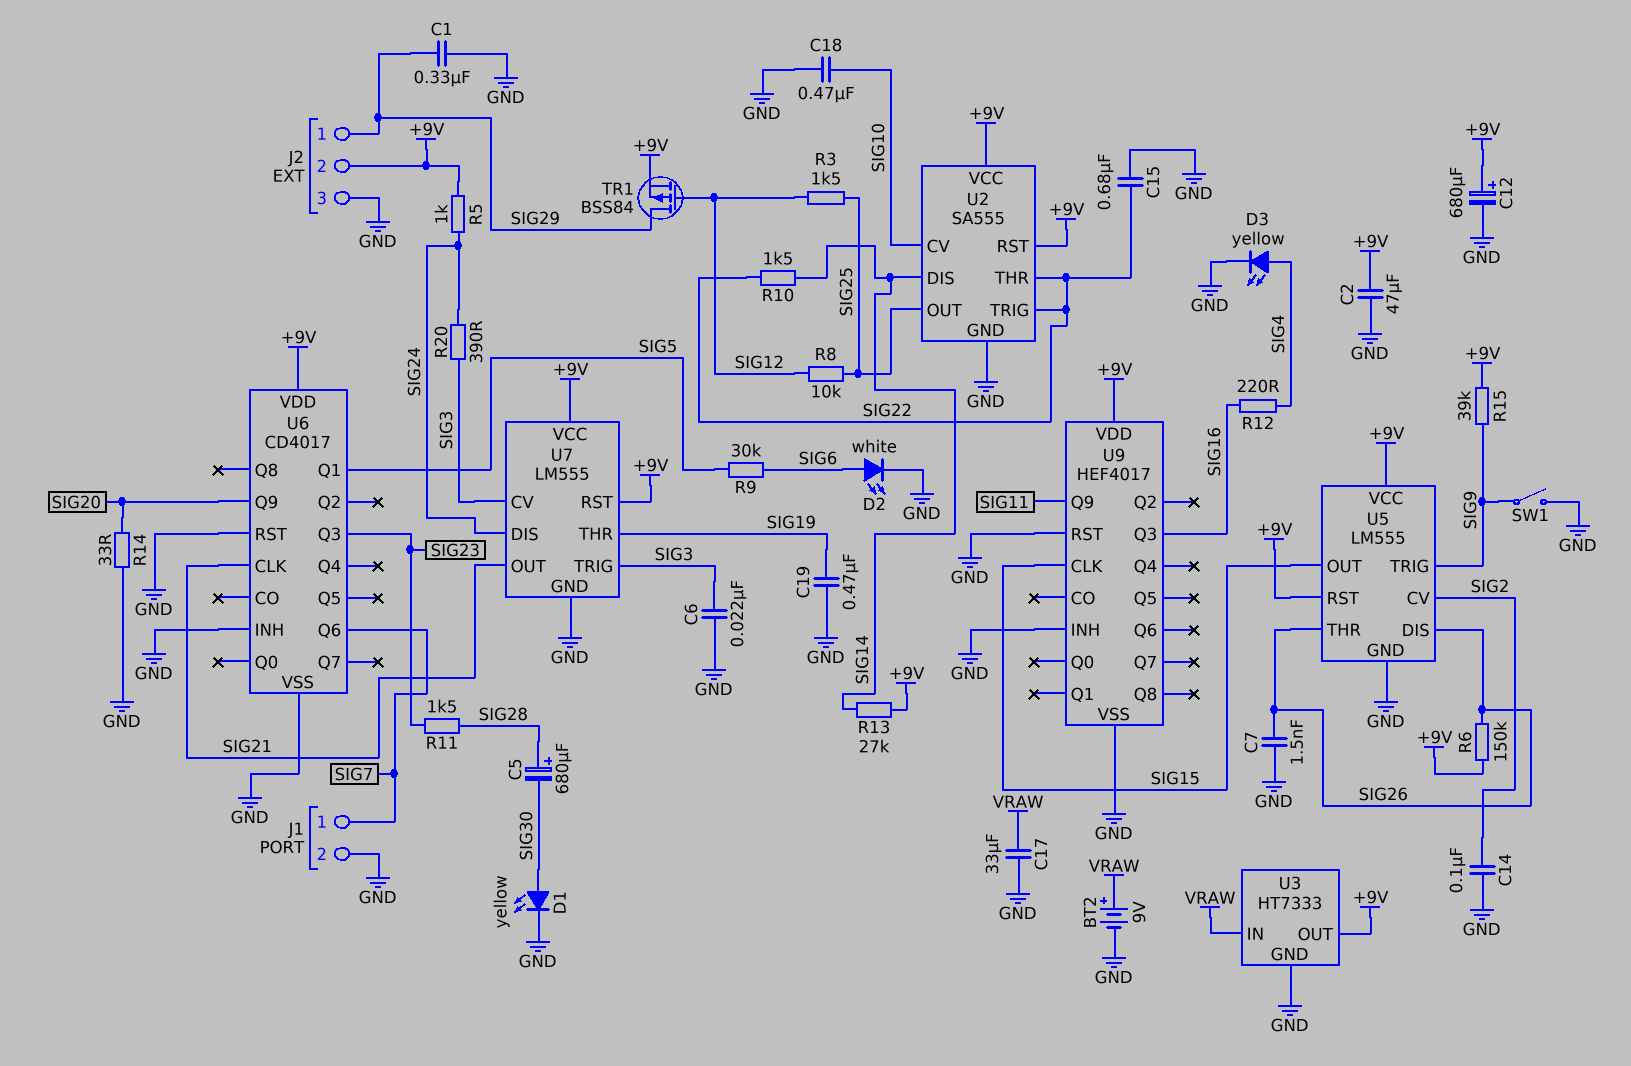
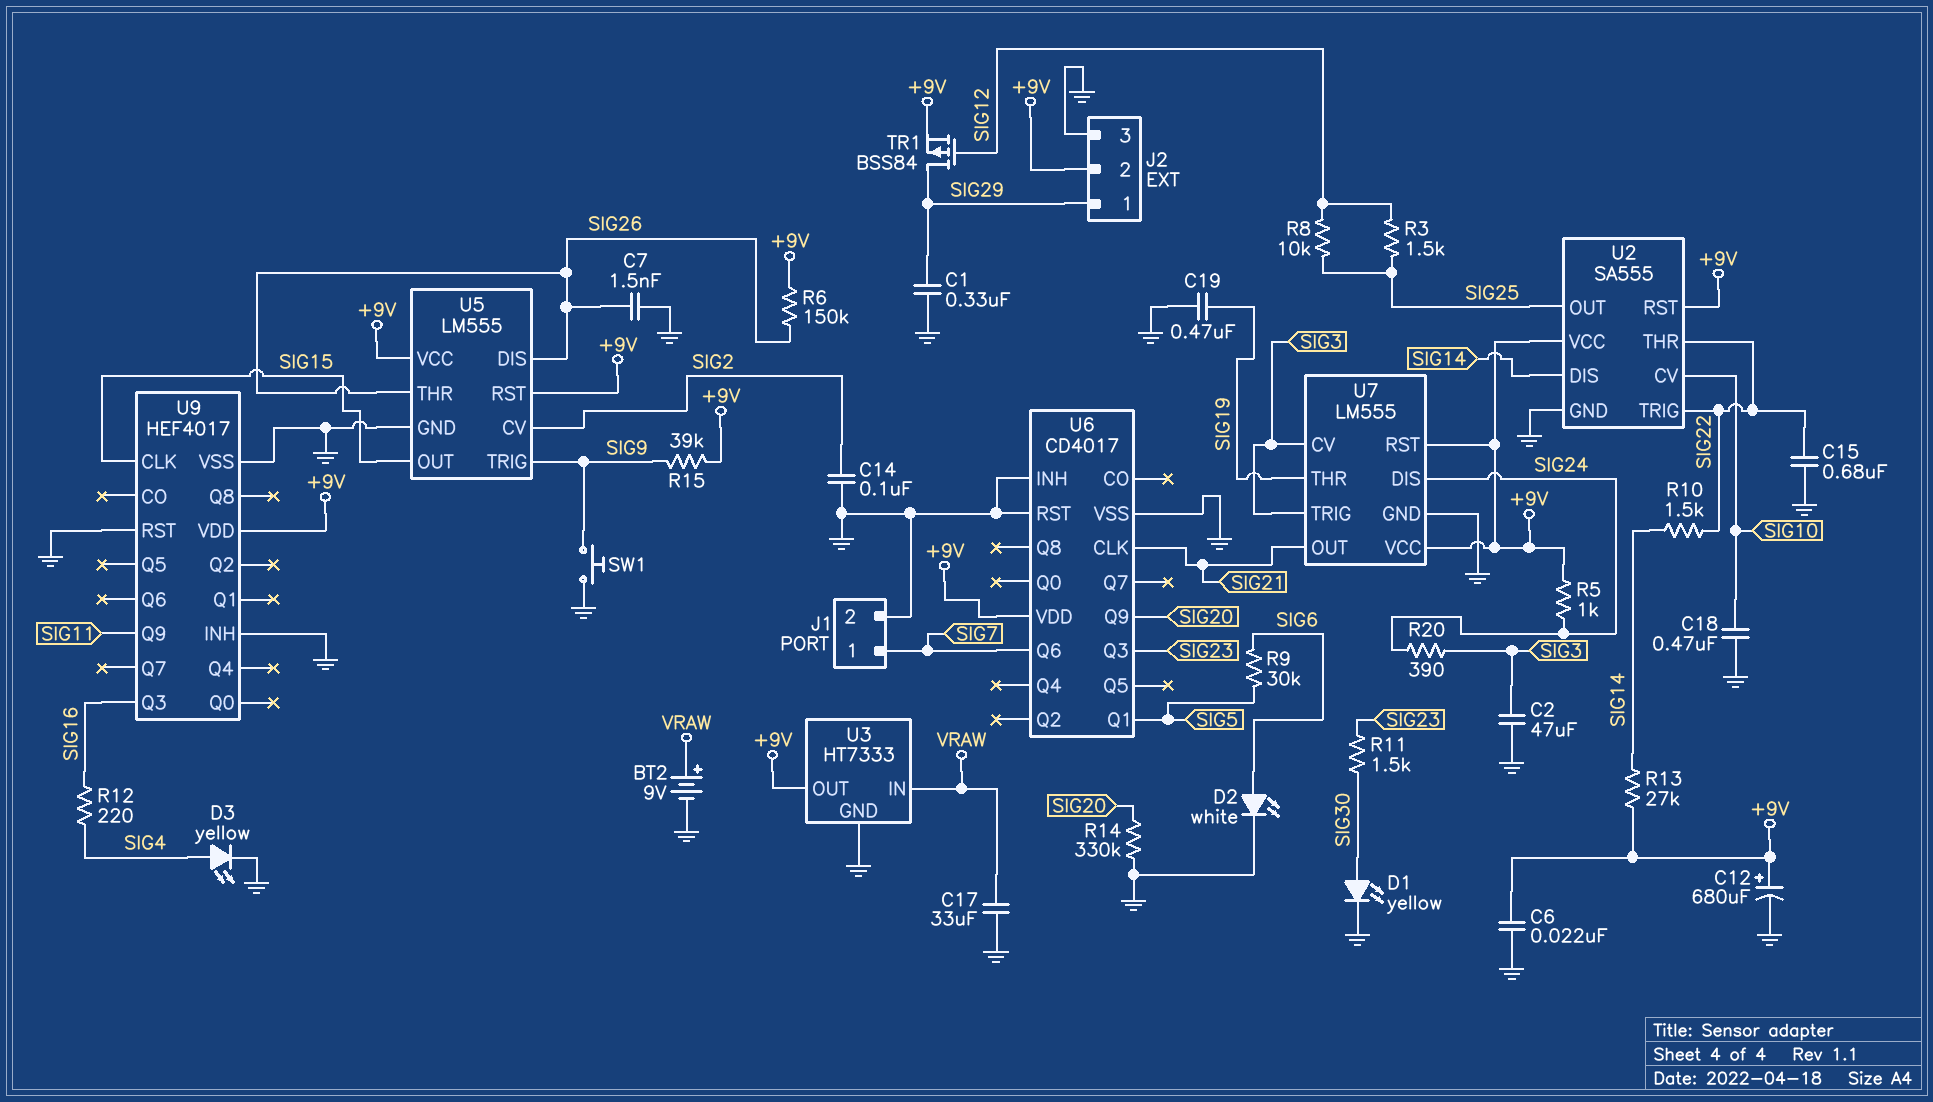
C2: 47uF (+9V, GND) -> 47uF (GND, SIG3)
C5: 680uF (plus SIG28, minus SIG30) -> none
C6: 22nF (GND, SIG3) -> 22nF (+9V, GND)
R11: 1.5k (SIG23, SIG28) -> 1.5k (SIG23, SIG30)
R14: 33 (GND, SIG20) -> 330k (GND, SIG20)
SW1: switch (GND, SIG9) -> button (GND, SIG9)

